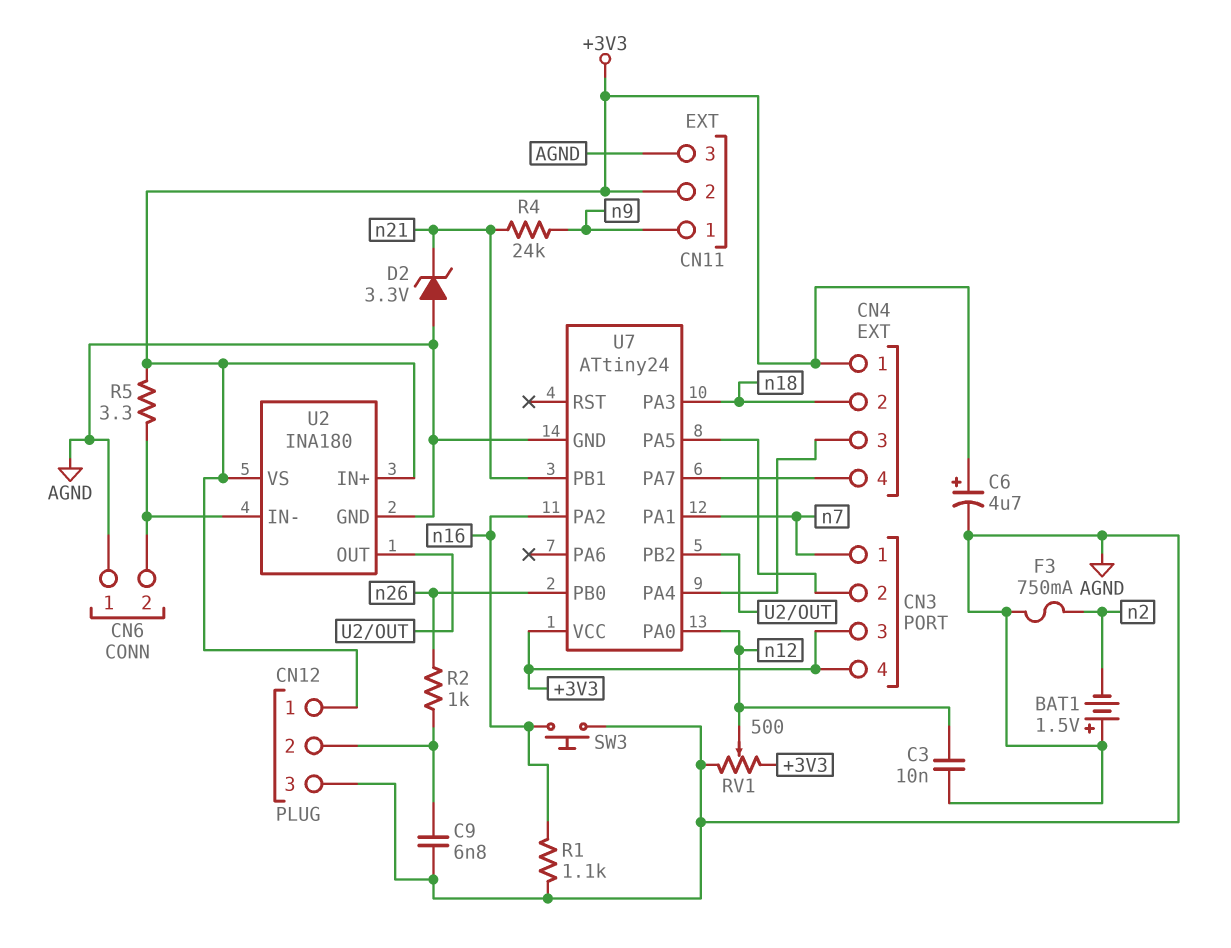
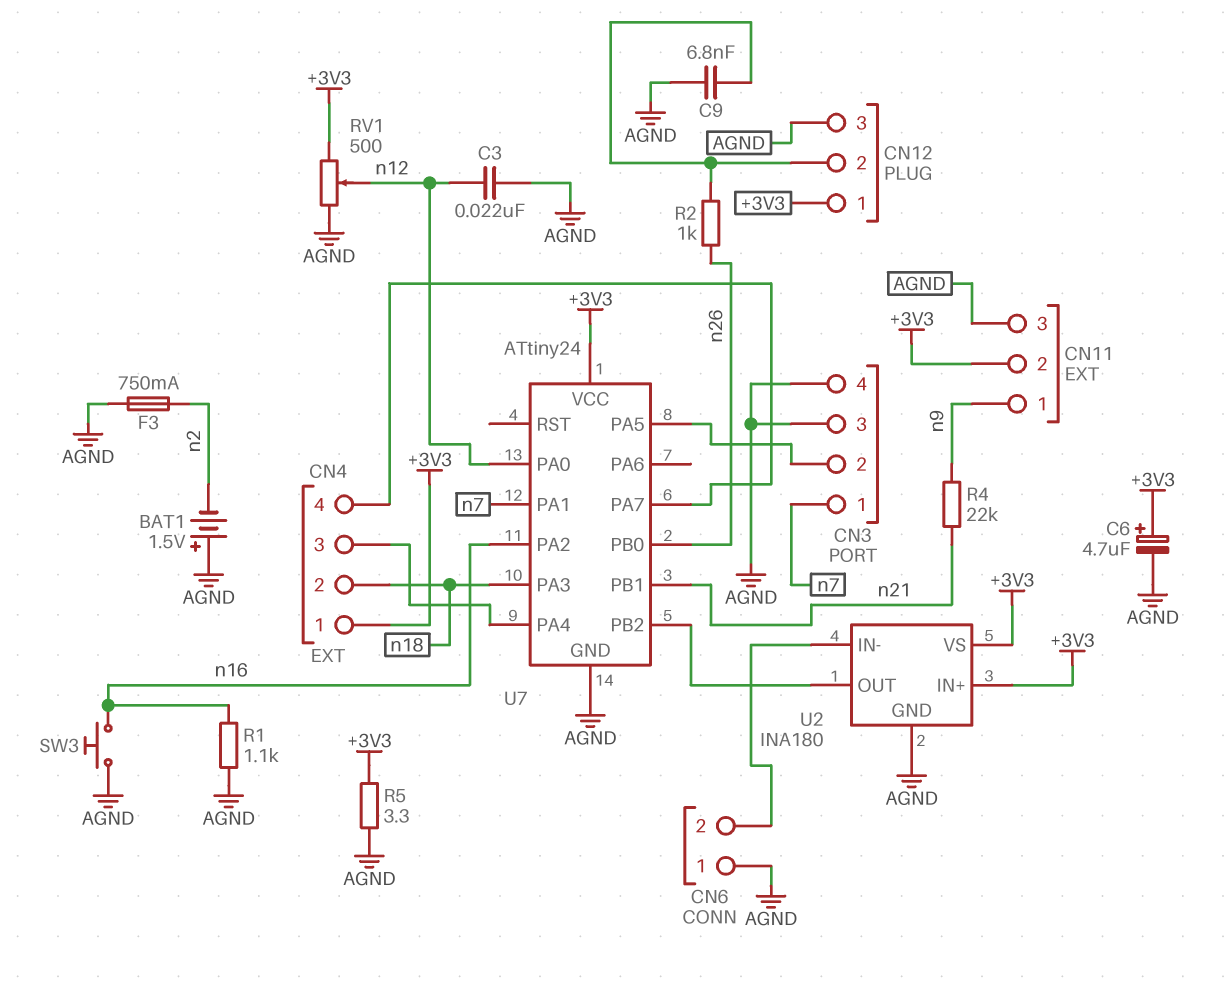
C3: 10nF (AGND, n12) -> 22nF (AGND, n12)
CN3 pin 3: +3V3 -> AGND
CN3 pin 4: +3V3 -> AGND
D2: zener 3.3V (A AGND, K n21) -> none
R4: 24k (n9, n21) -> 22k (n9, n21)
R5: 3.3 (+3V3, CN6/2) -> 3.3 (+3V3, AGND)

